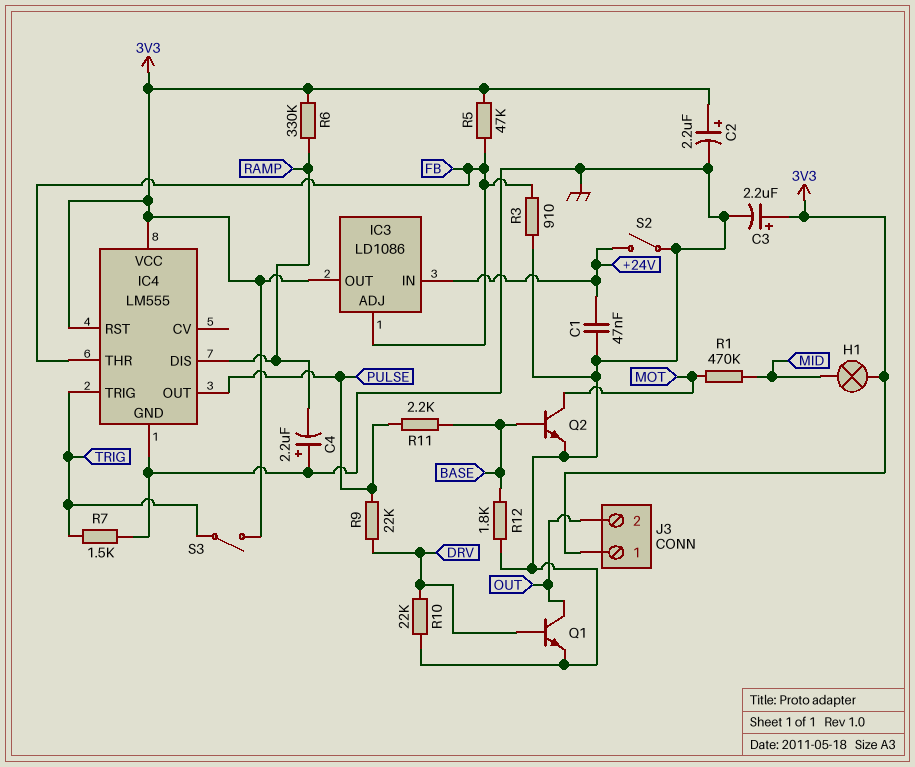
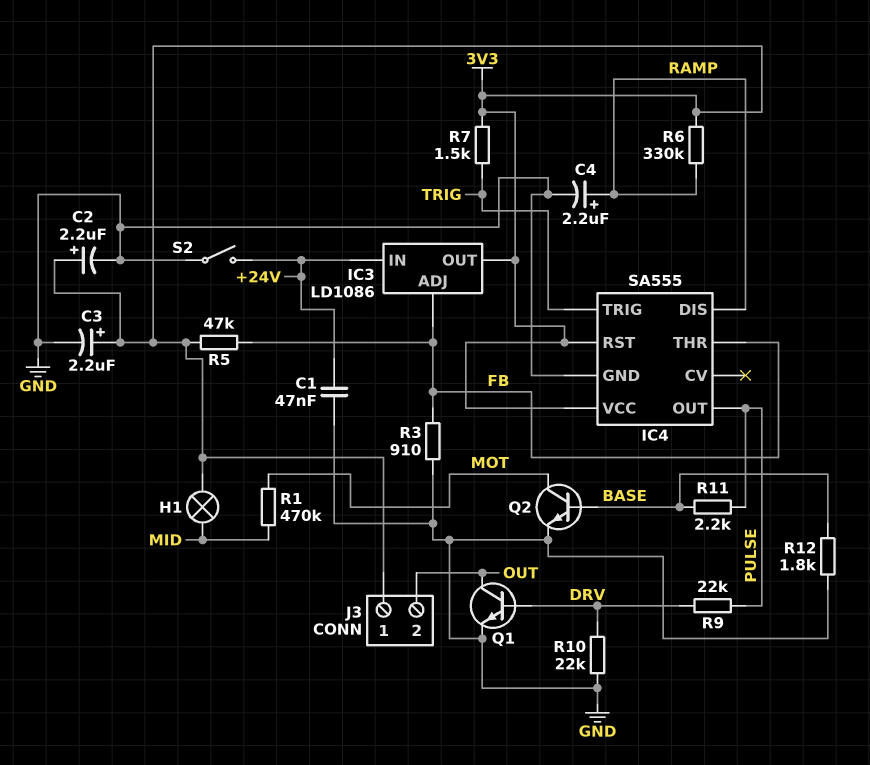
C4: 2.2uF (plus GND, minus RAMP) -> 2.2uF (plus RAMP, minus GND)
IC4: LM555 -> SA555
R7: 1.5k (GND, TRIG) -> 1.5k (3V3, TRIG)
S3: switch (3V3, TRIG) -> none

